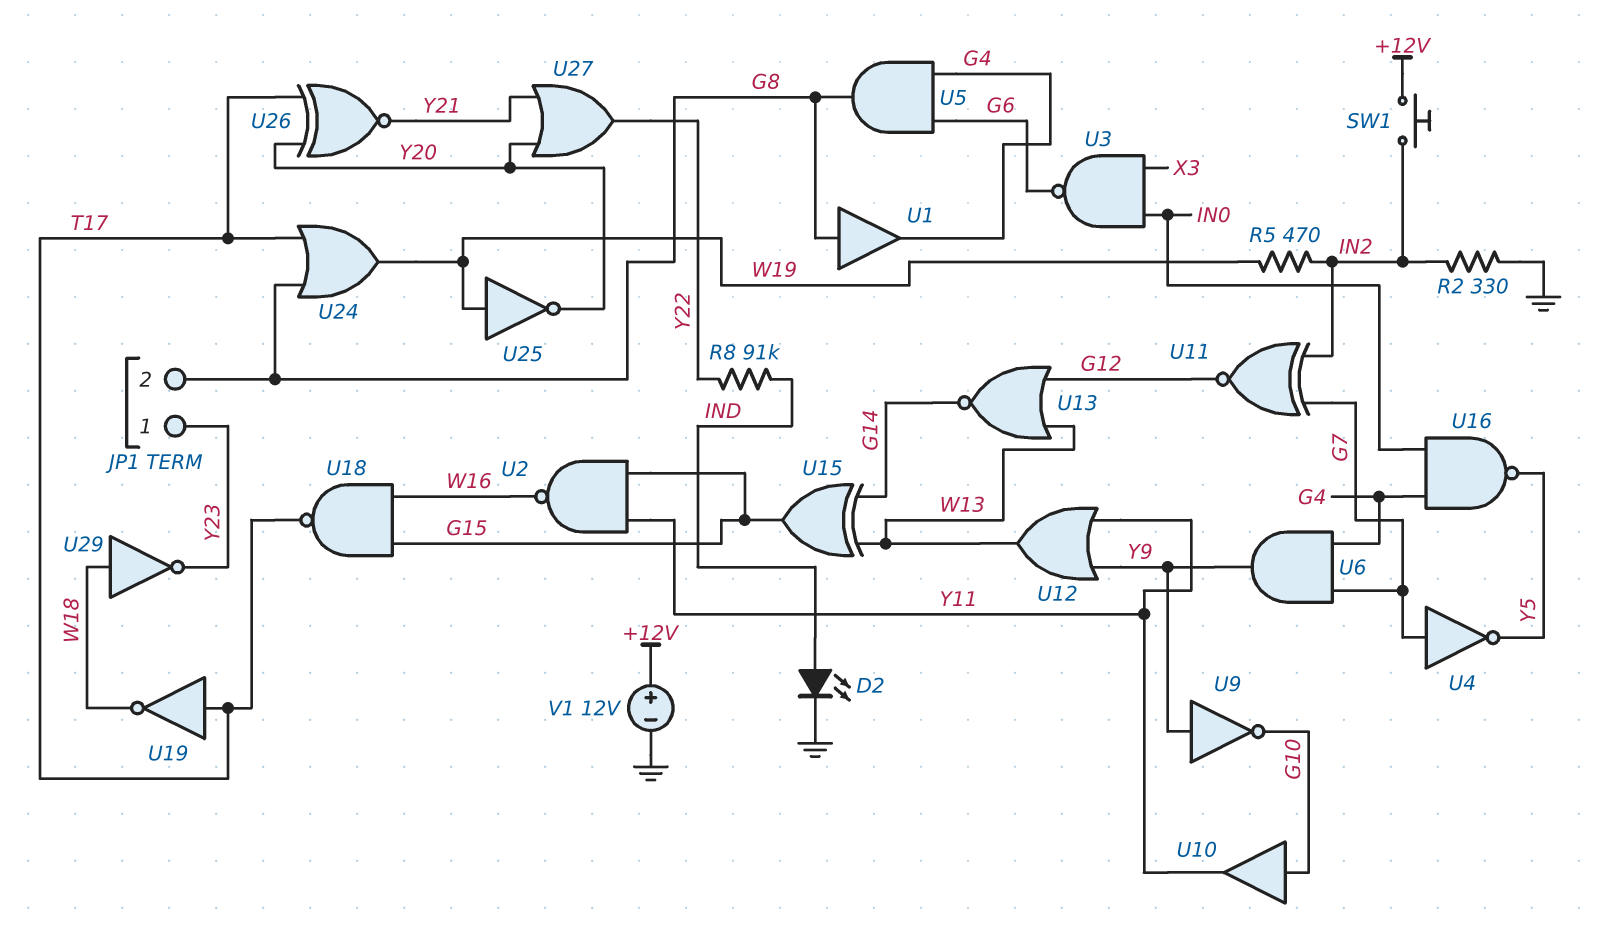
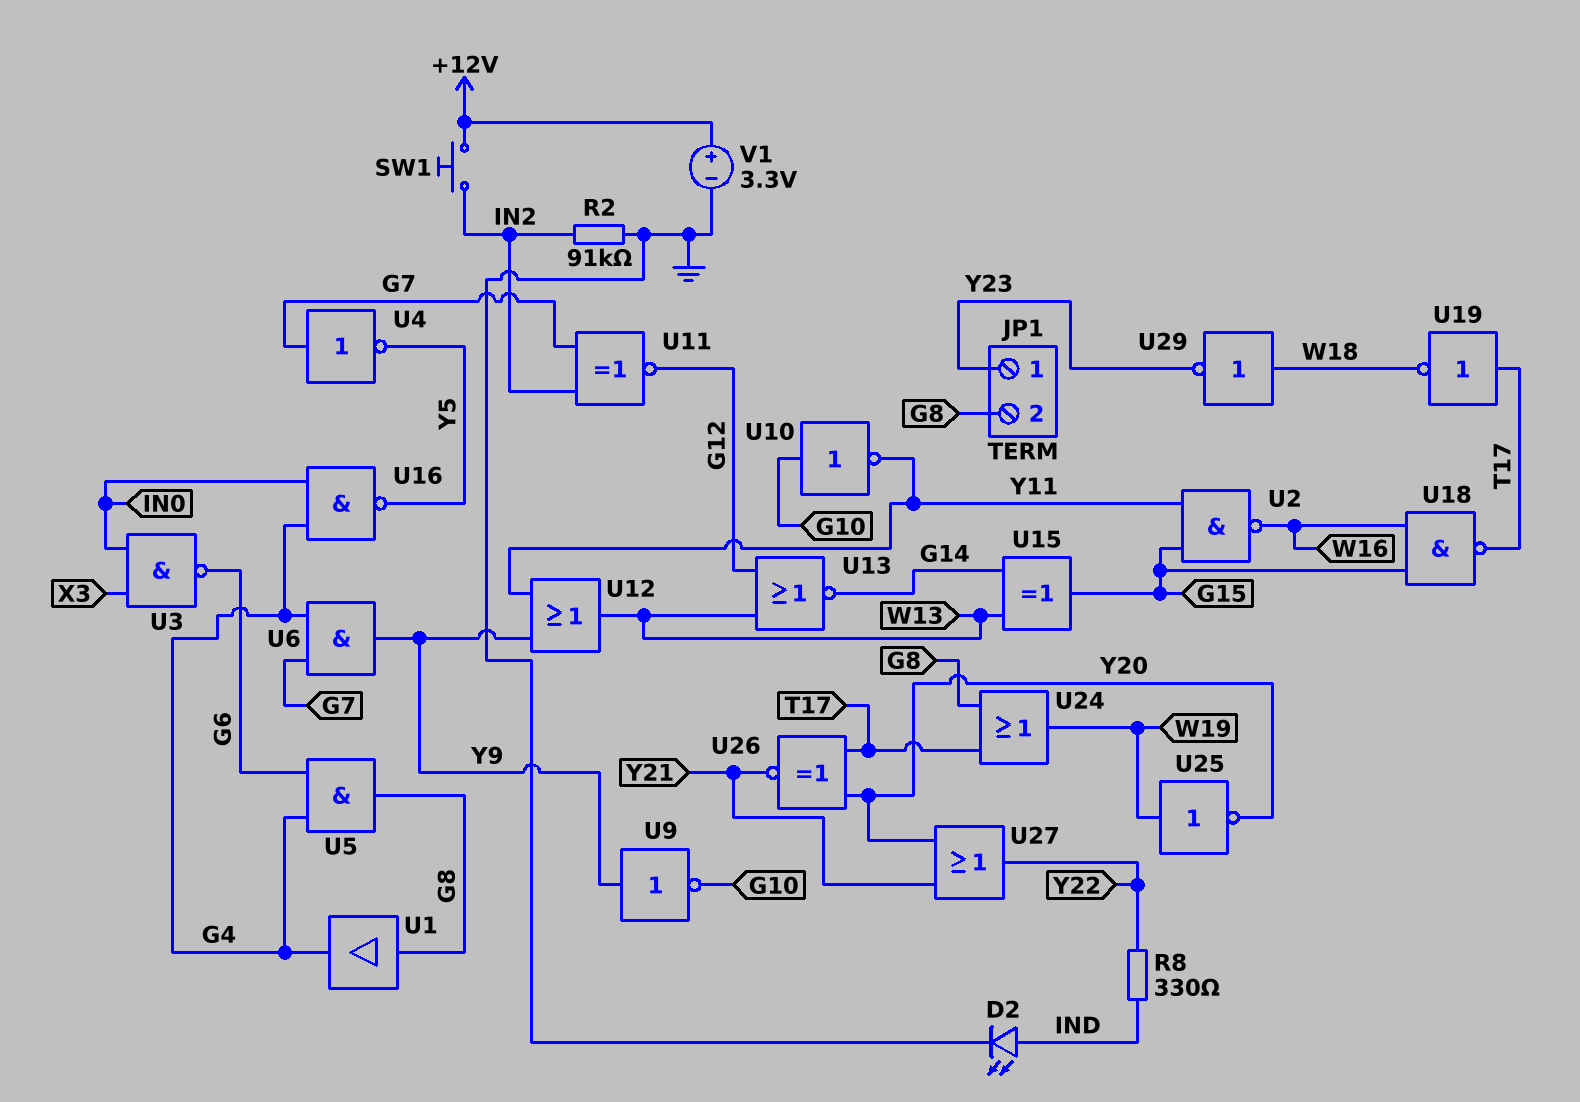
R2: 330 (GND, IN2) -> 91k (GND, IN2)
R5: 470 (IN2, W19) -> none
R8: 91k (IND, Y22) -> 330 (IND, Y22)
U10: buffer (in G10, out Y11) -> NOT (in G10, out Y11)
V1: 12V (plus +12V, minus GND) -> 3.3V (plus +12V, minus GND)

